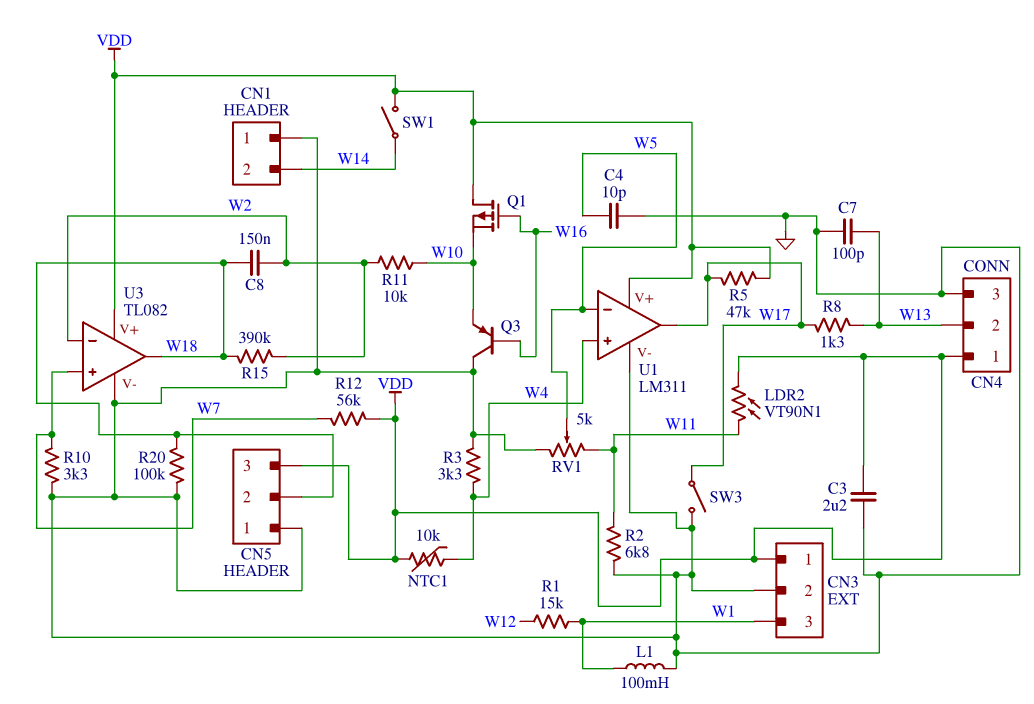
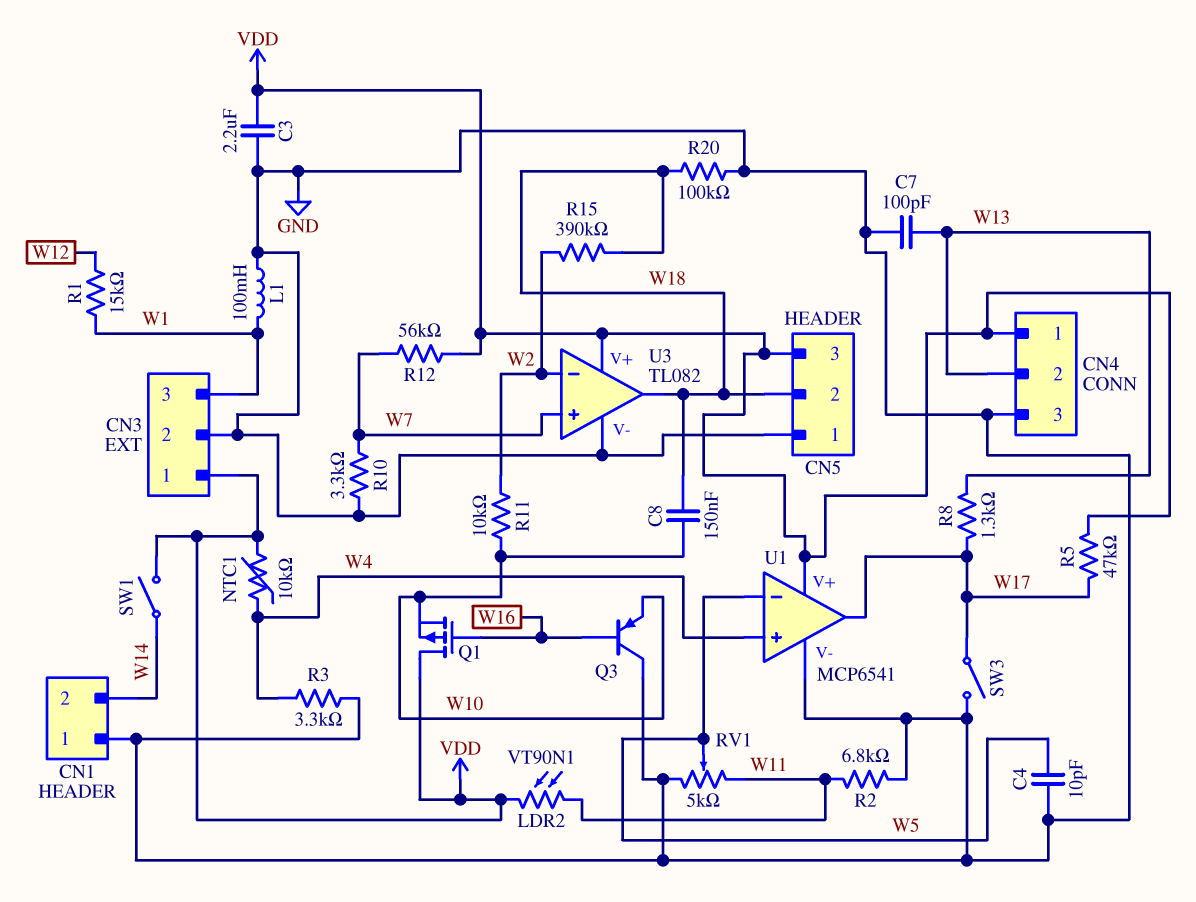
C8: 150nF (W2, W18) -> 150nF (W10, W18)
U1: LM311 -> MCP6541

